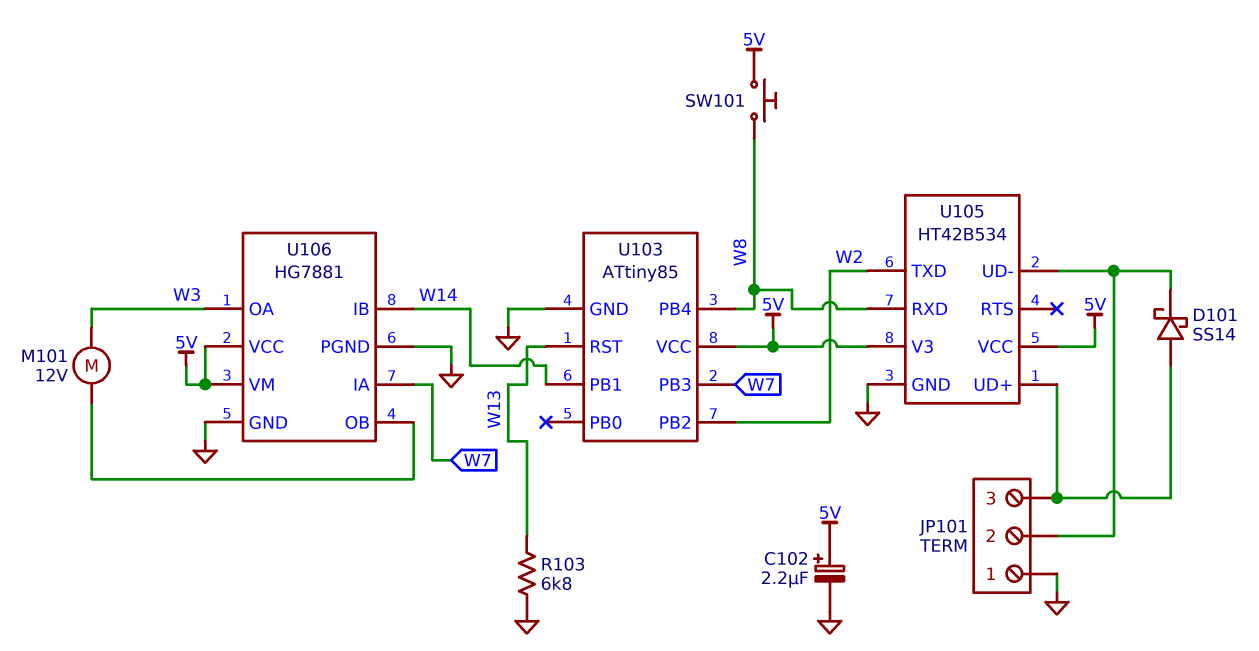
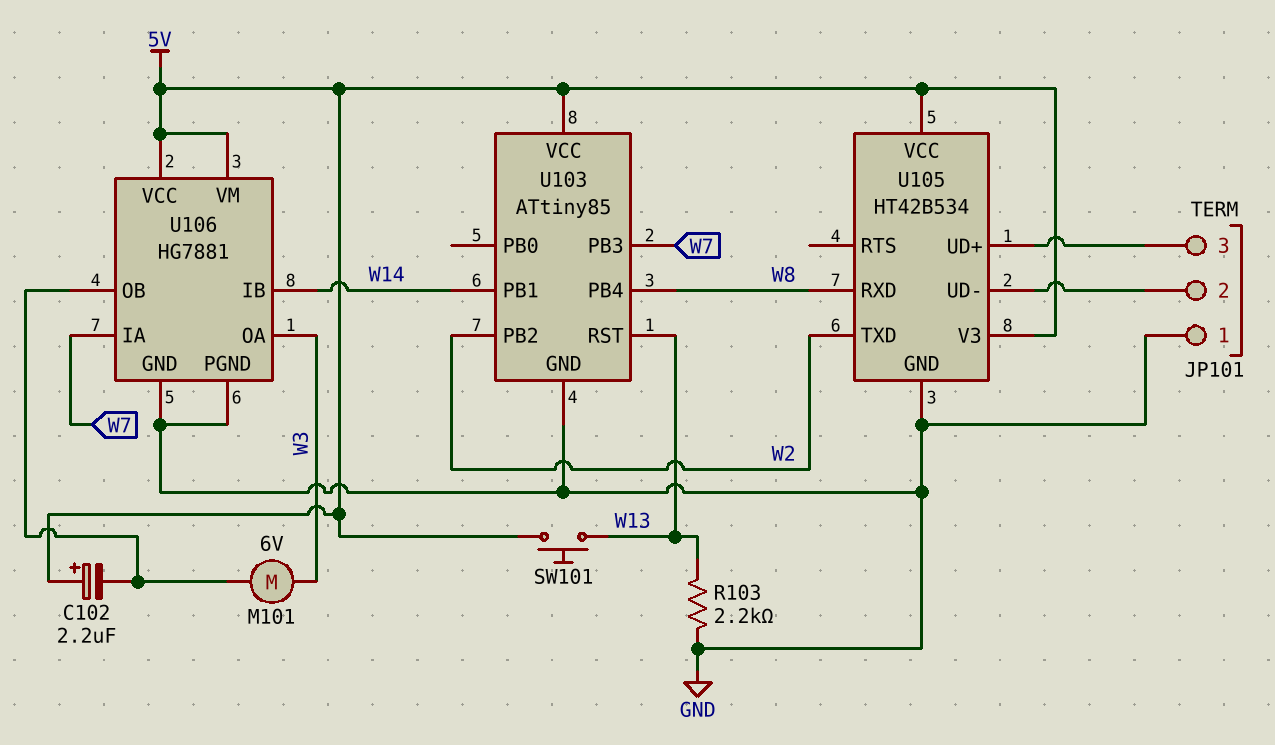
C102: 2.2uF (plus 5V, minus GND) -> 2.2uF (plus 5V, minus U106/OB)
D101: schottky SS14 (A JP101/3, K JP101/2) -> none
M101: motor 12V (U106/OB, W3) -> motor 6V (U106/OB, W3)
R103: 6.8k (GND, W13) -> 2.2k (GND, W13)
SW101: button (5V, W8) -> button (5V, W13)

